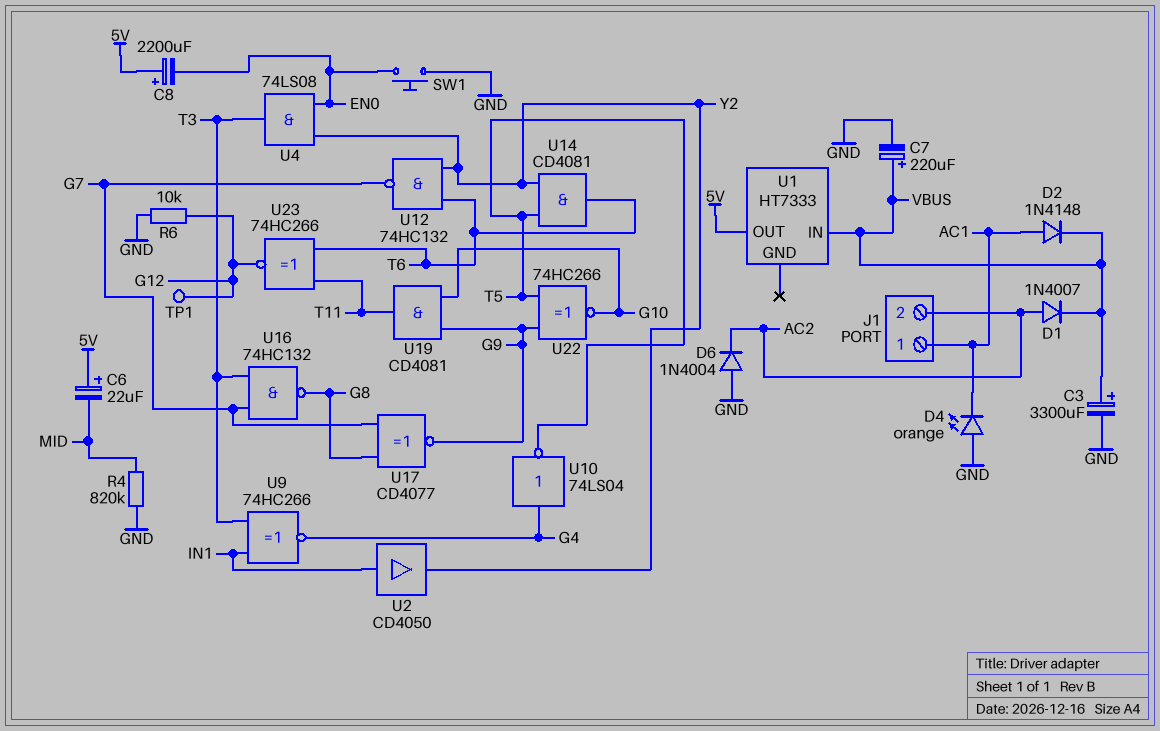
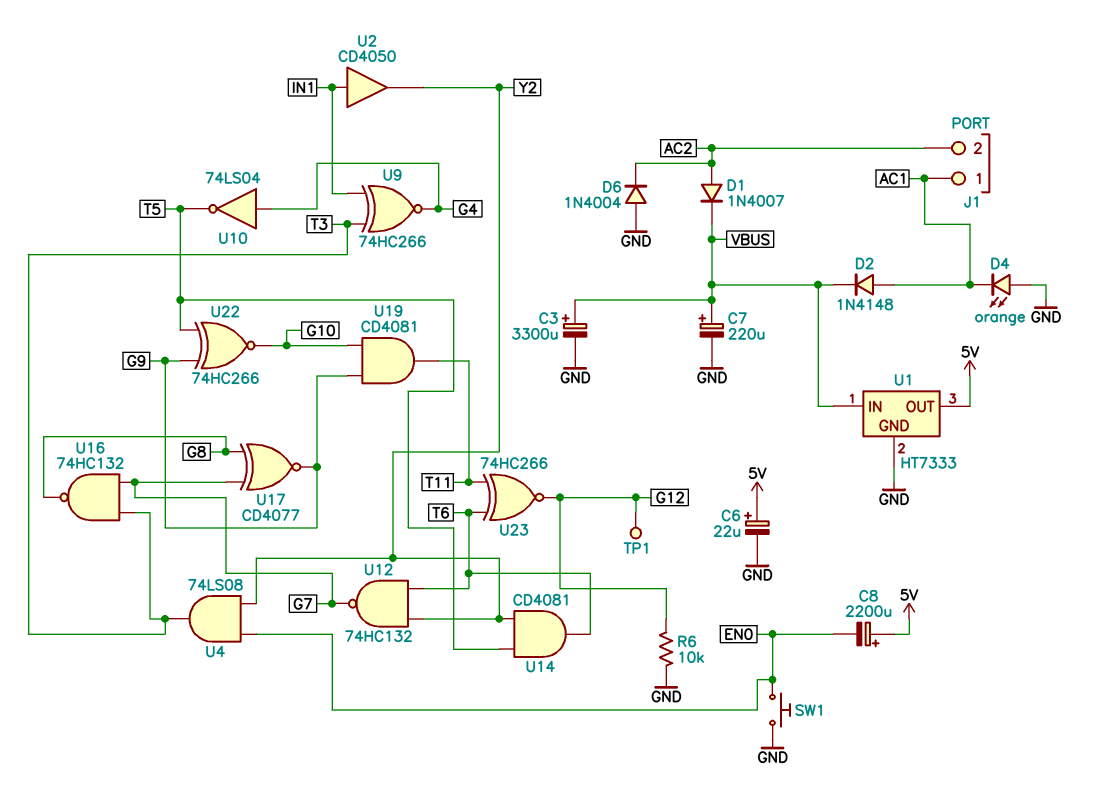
C6: 22uF (plus 5V, minus MID) -> 22uF (plus 5V, minus GND)
R4: 820k (GND, MID) -> none
U1 pin GND: none -> GND

